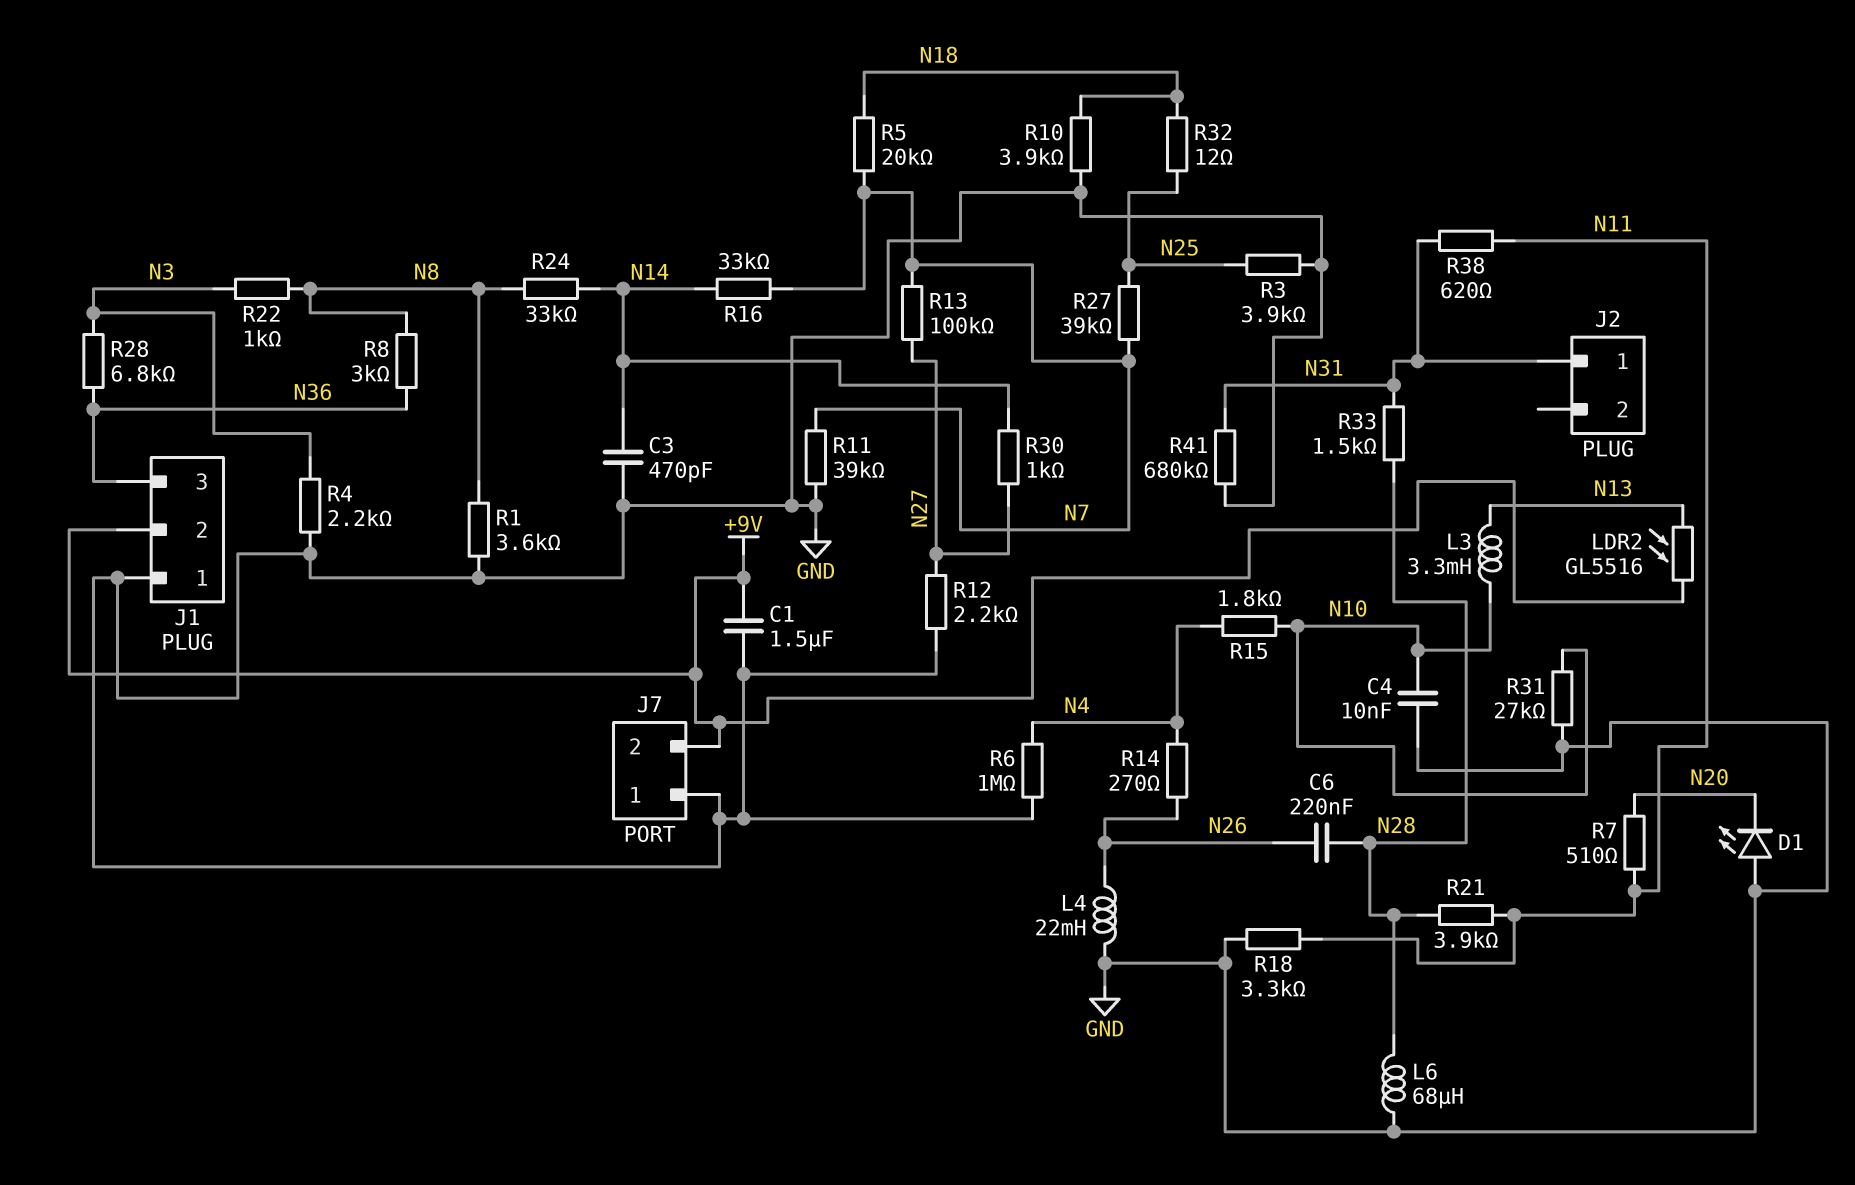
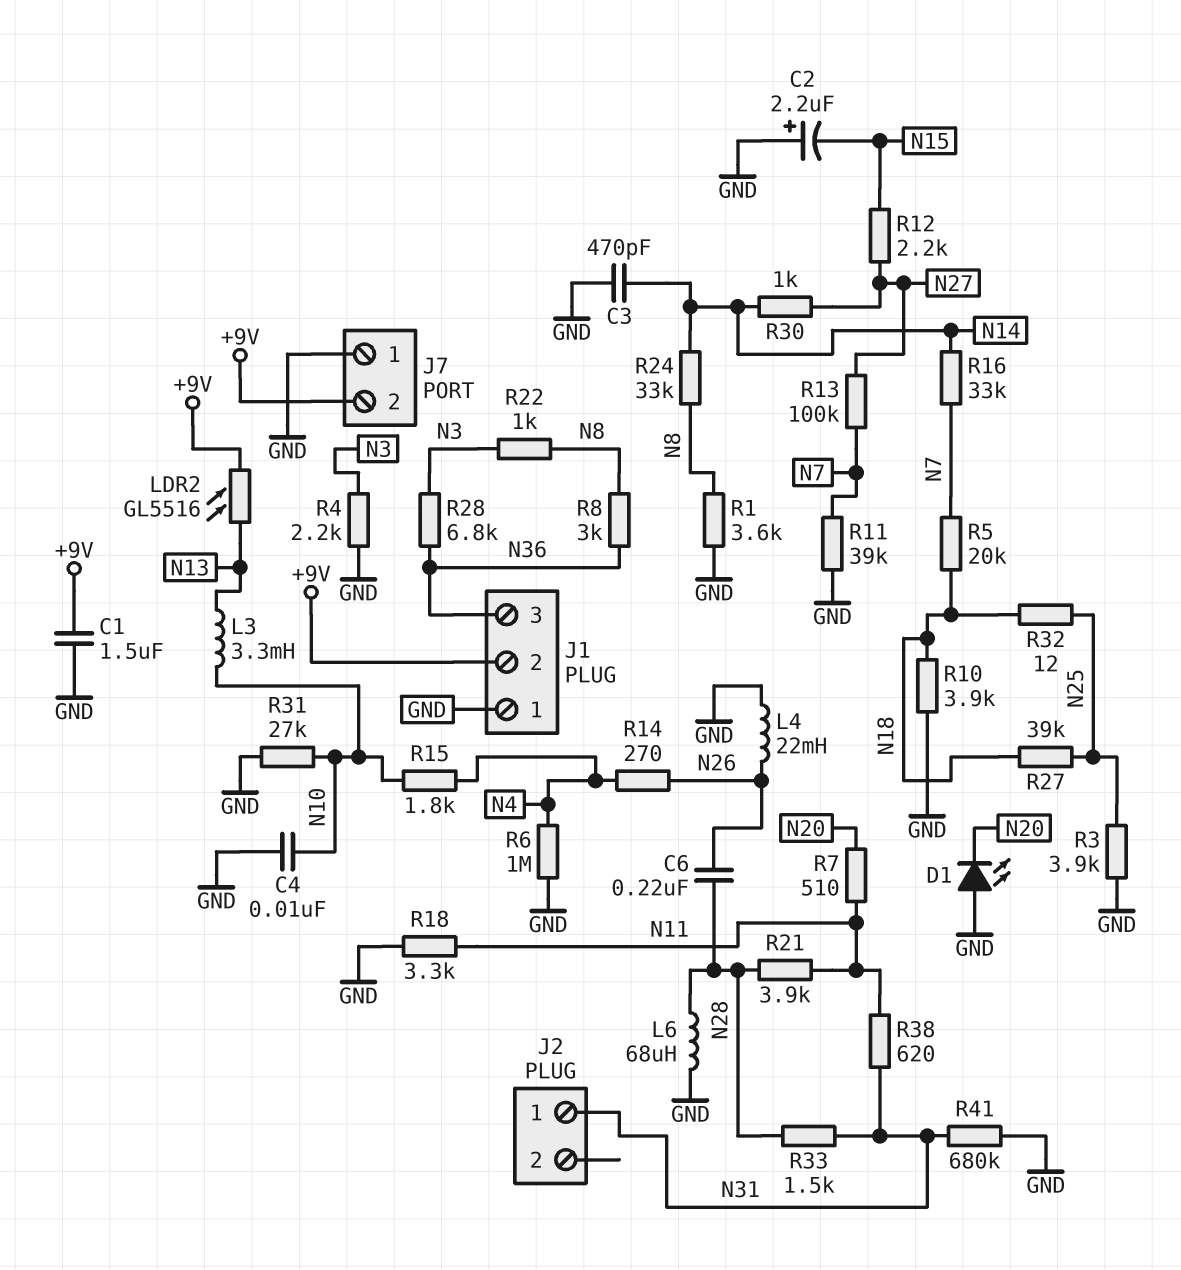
C2: none -> 2.2uF (plus GND, minus N15)
R12: 2.2k (GND, N27) -> 2.2k (N15, N27)
R27: 39k (N7, N25) -> 39k (N18, N25)

